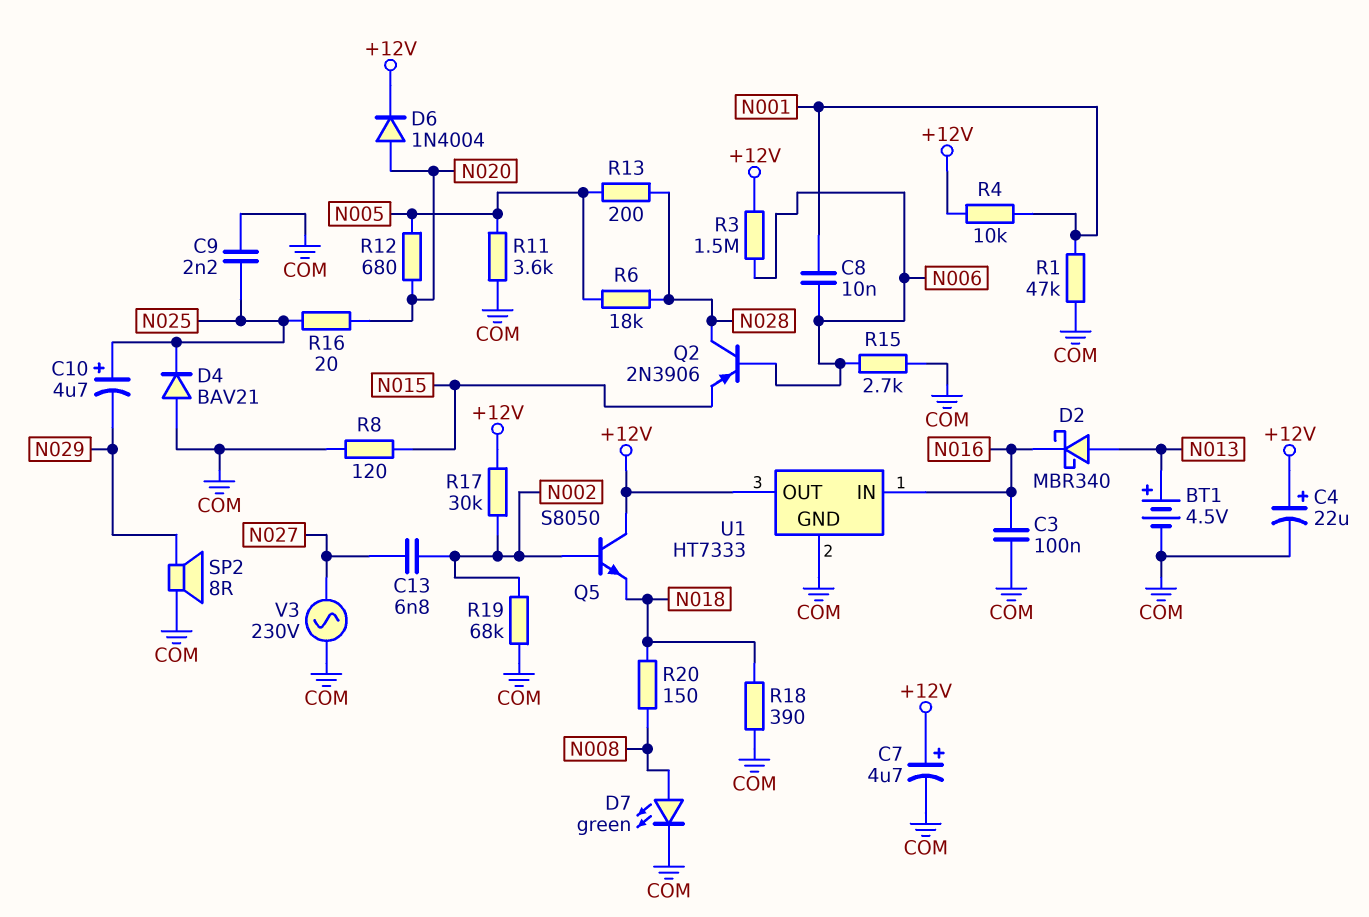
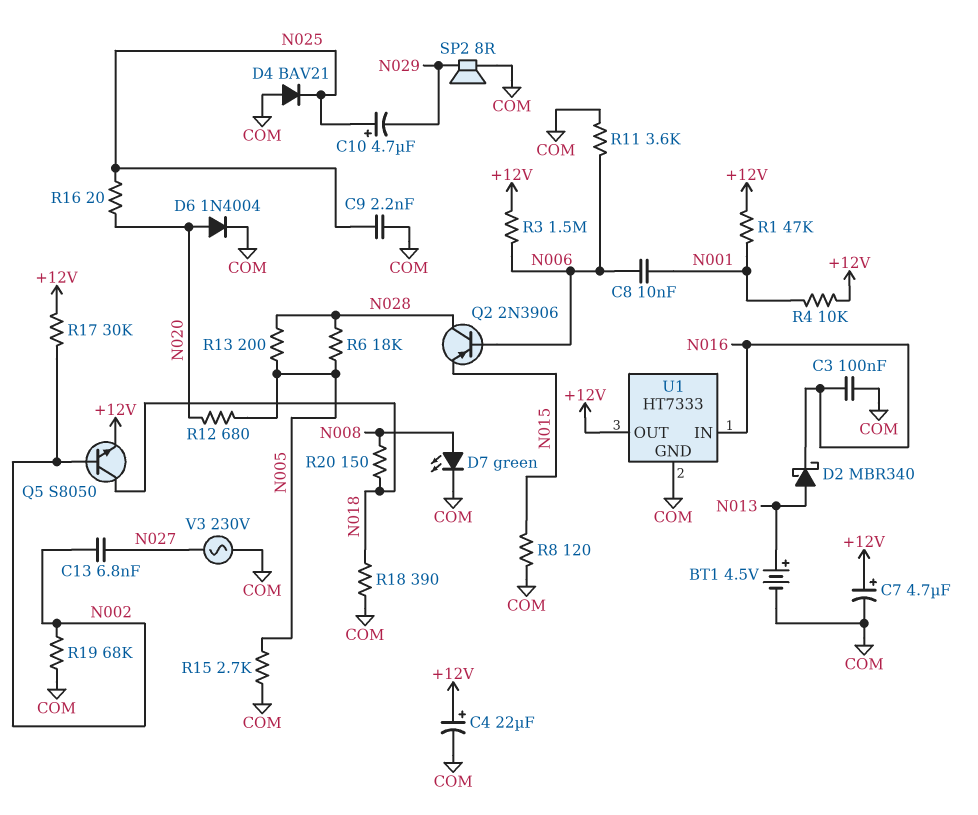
D6: diode 1N4004 (A N020, K +12V) -> diode 1N4004 (A N020, K COM)
Q5: NPN S8050 (B N002, C +12V, E N018) -> NPN S8050 (B N002, C N018, E +12V)
R1: 47k (COM, N001) -> 47k (+12V, N001)
R11: 3.6k (COM, N005) -> 3.6k (COM, N006)
R15: 2.7k (COM, N006) -> 2.7k (COM, N005)

